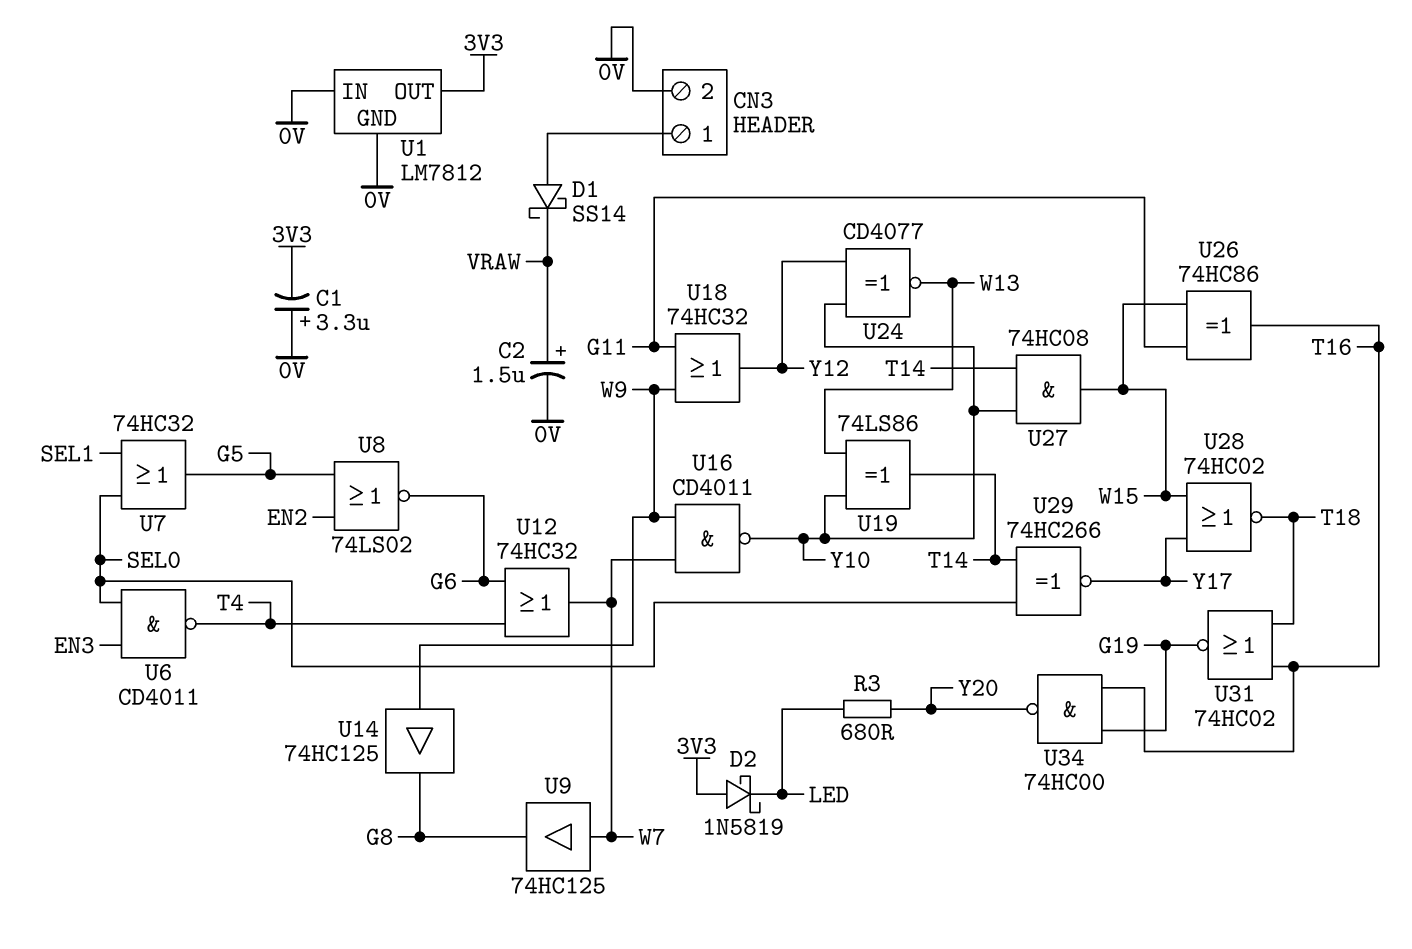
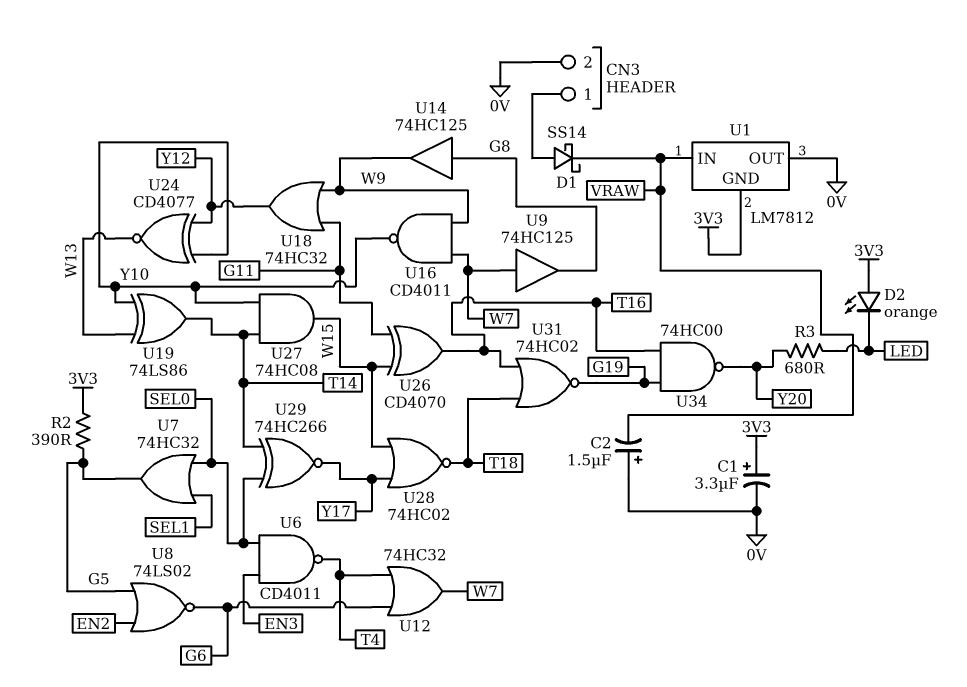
C1: 3.3uF (plus 0V, minus 3V3) -> 3.3uF (plus 3V3, minus 0V)
C2: 1.5uF (plus VRAW, minus 0V) -> 1.5uF (plus 0V, minus VRAW)
D2: schottky 1N5819 (A 3V3, K LED) -> LED orange (A 3V3, K LED)
R2: none -> 390 (3V3, G5)
U1 pin GND: 0V -> 3V3
U1 pin IN: 0V -> VRAW
U1 pin OUT: 3V3 -> 0V
U14: buffer 74HC125 (in W9, out G8) -> buffer 74HC125 (in G8, out W9)
U26: XOR 74HC86 (in G11, in W15, out T16) -> XOR CD4070 (in G11, in W15, out T16)

